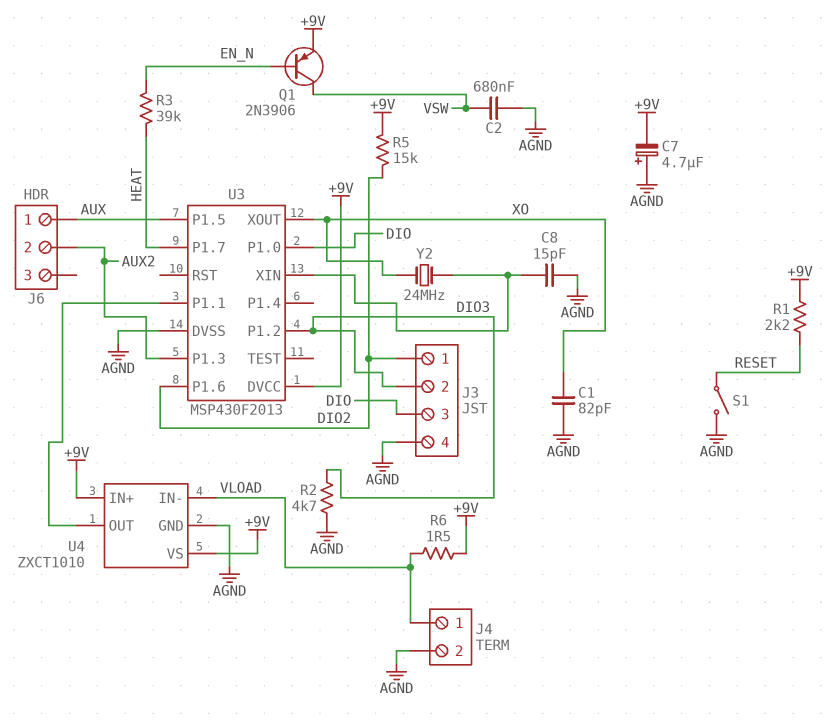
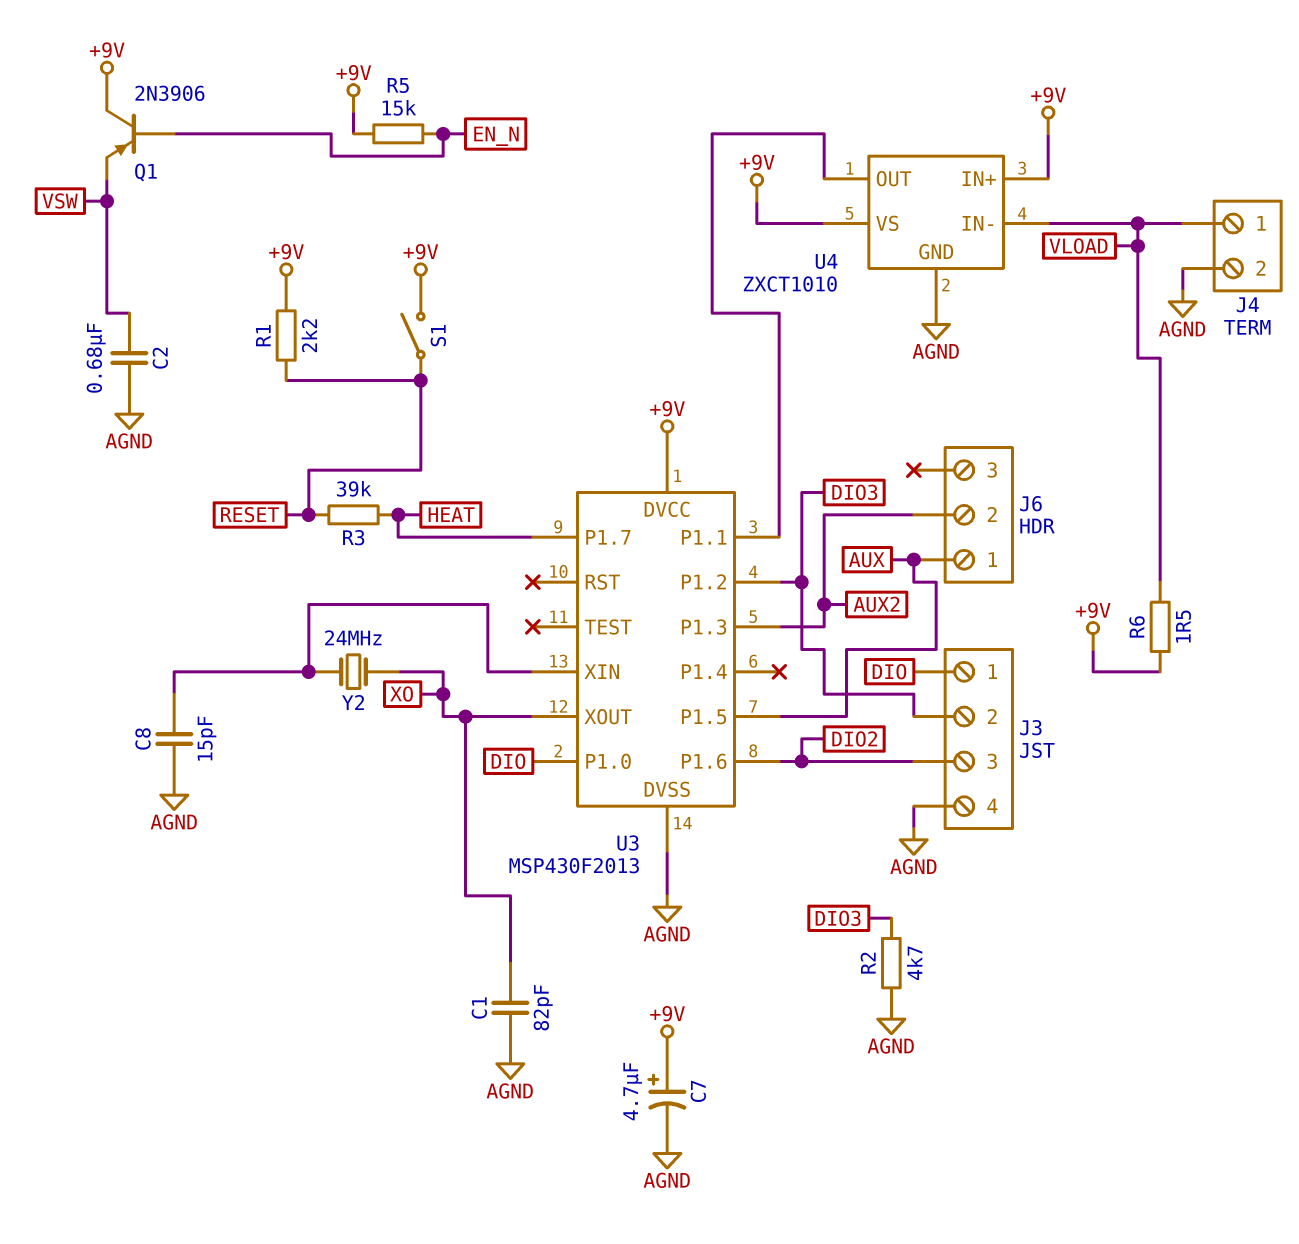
C7: 4.7uF (plus AGND, minus +9V) -> 4.7uF (plus +9V, minus AGND)
J3 pin 1: DIO2 -> DIO
J3 pin 3: DIO -> DIO2
Q1: PNP 2N3906 (B EN_N, C VSW, E +9V) -> PNP 2N3906 (B EN_N, C +9V, E VSW)
R3: 39k (EN_N, HEAT) -> 39k (HEAT, RESET)
R5: 15k (+9V, DIO2) -> 15k (+9V, EN_N)
S1: switch (AGND, RESET) -> switch (+9V, RESET)

